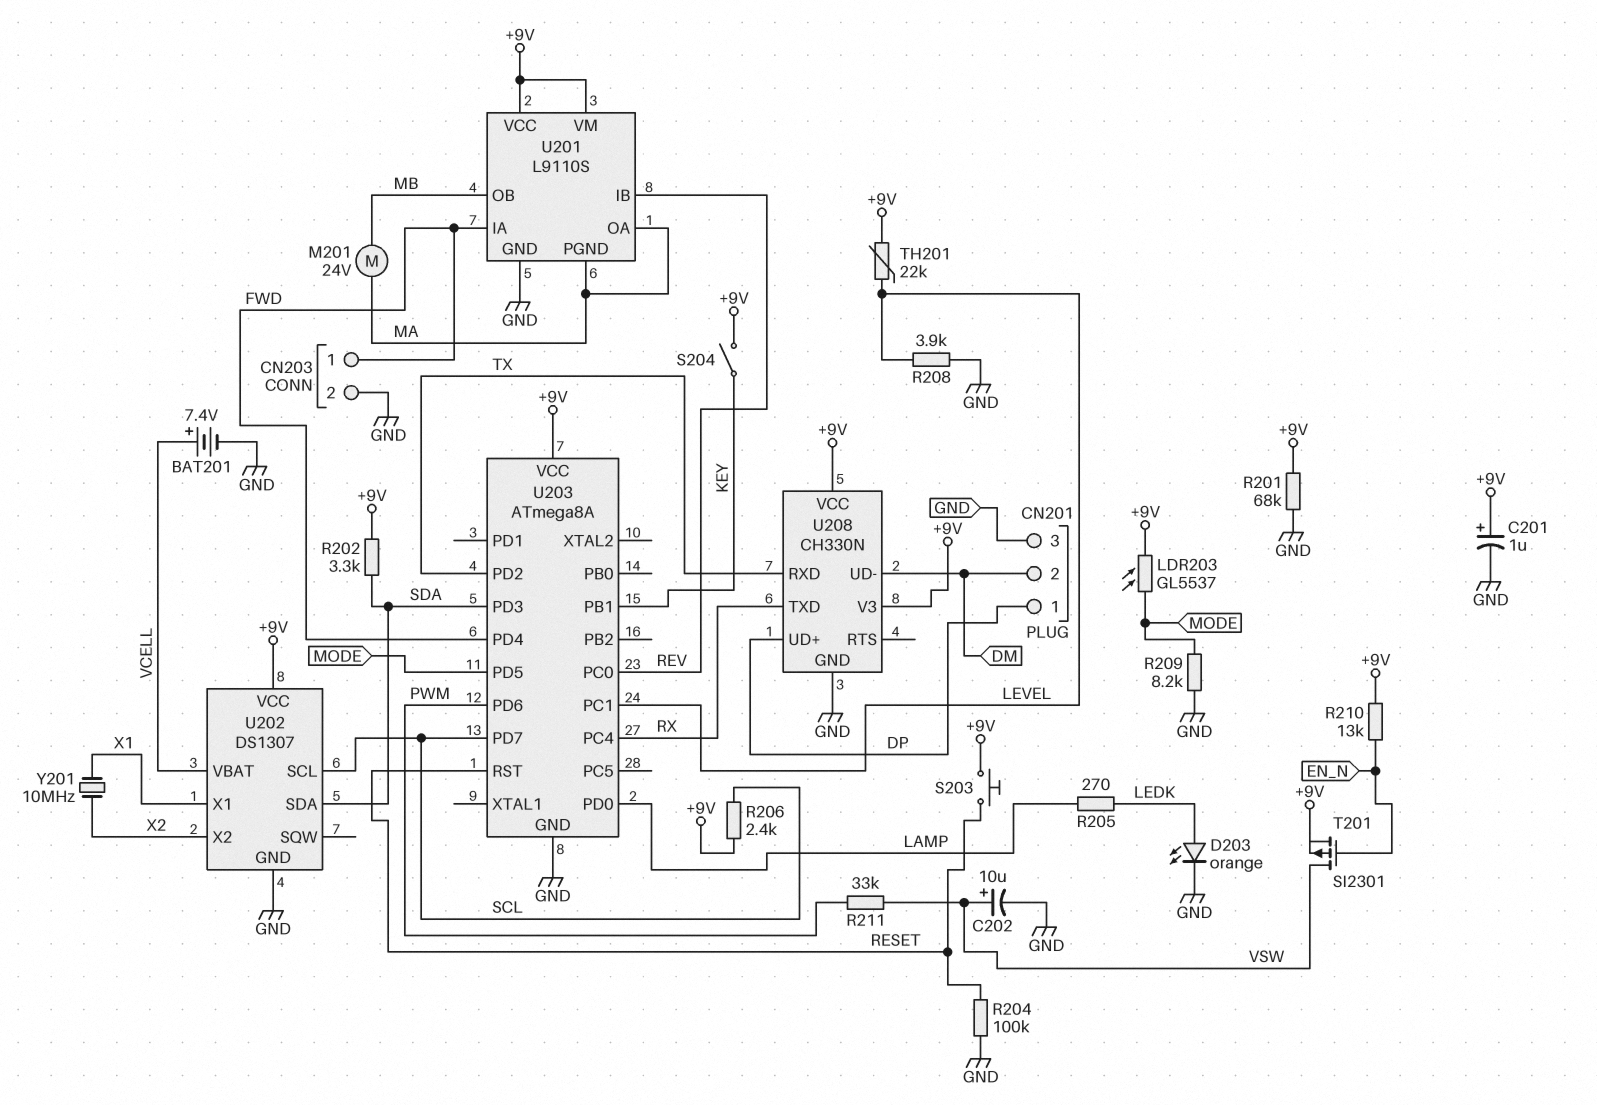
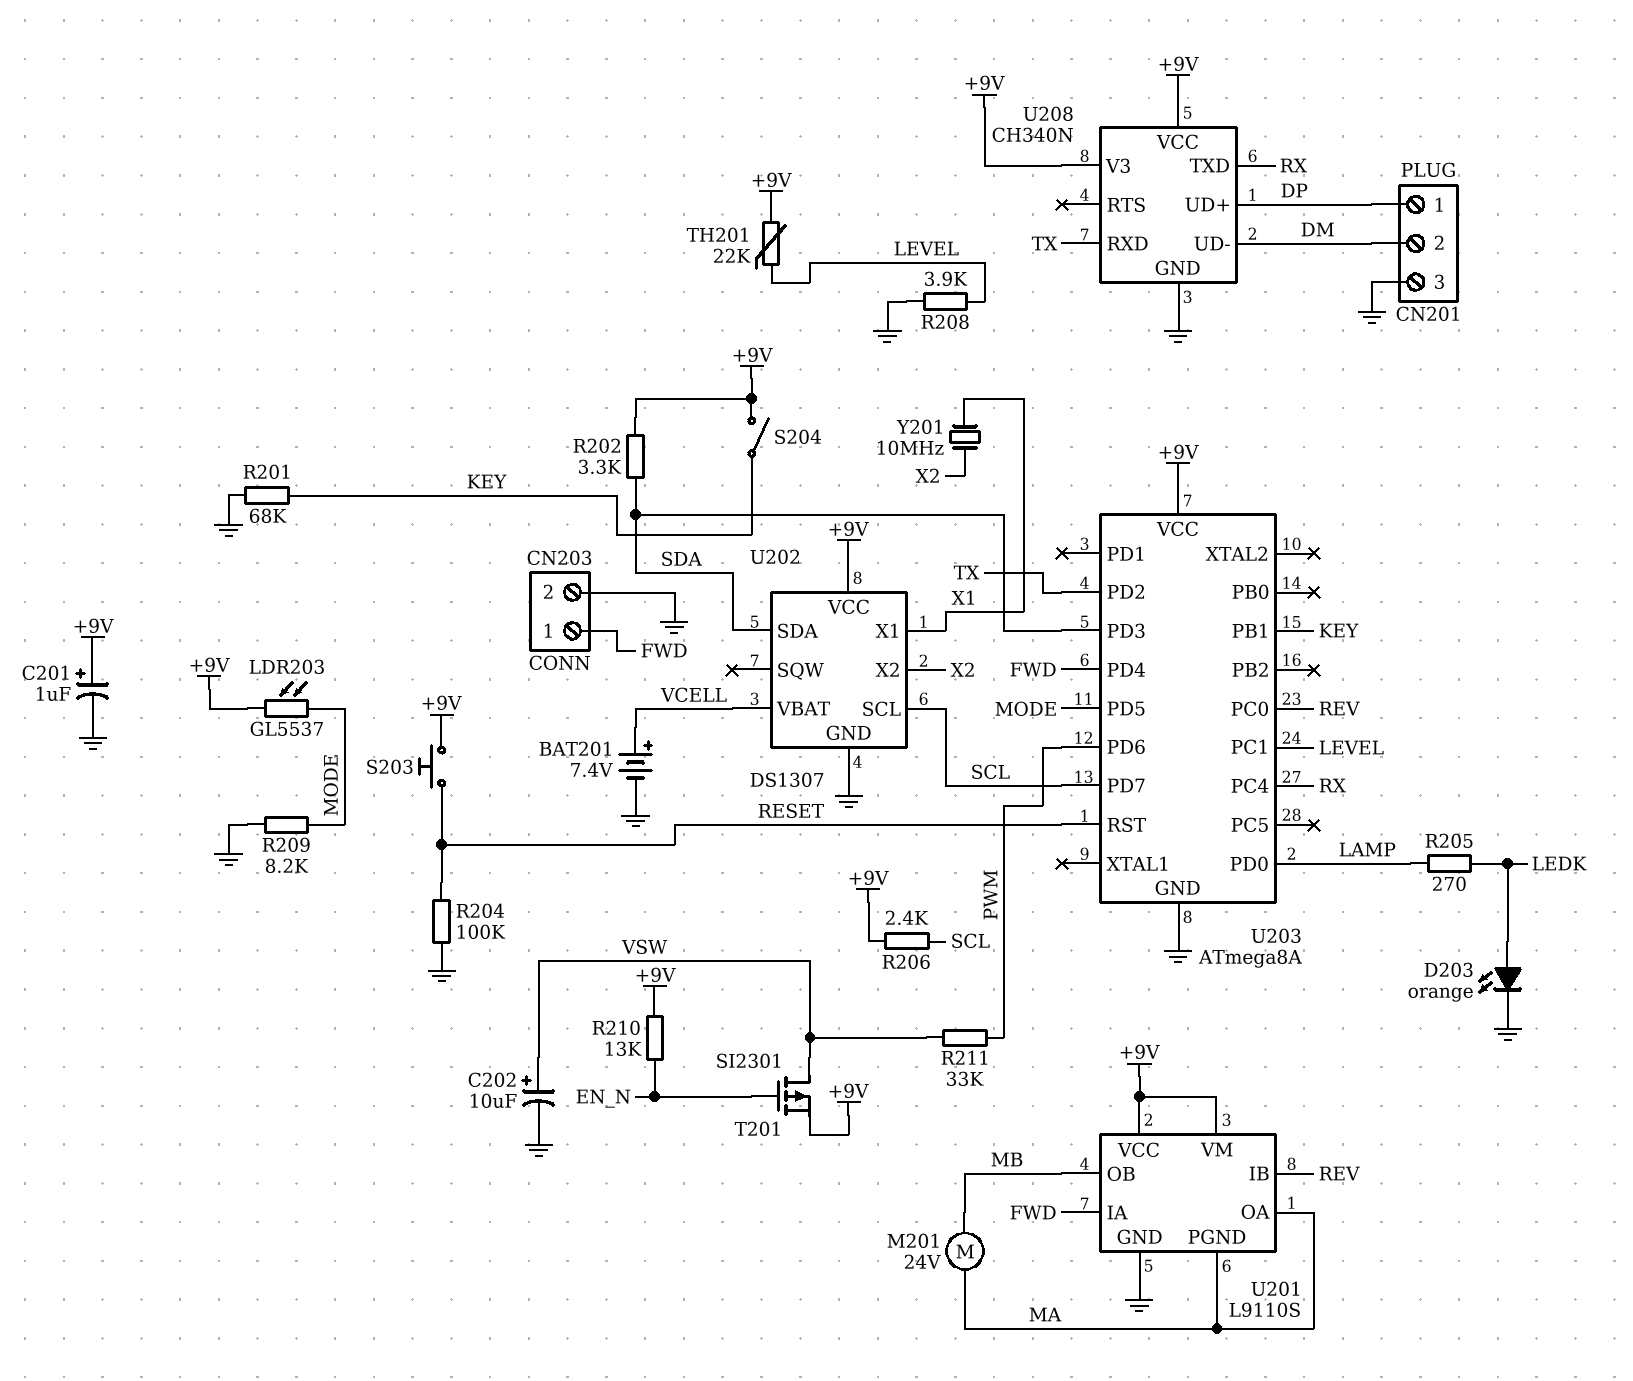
R201: 68k (+9V, GND) -> 68k (GND, KEY)
U208: CH330N -> CH340N

